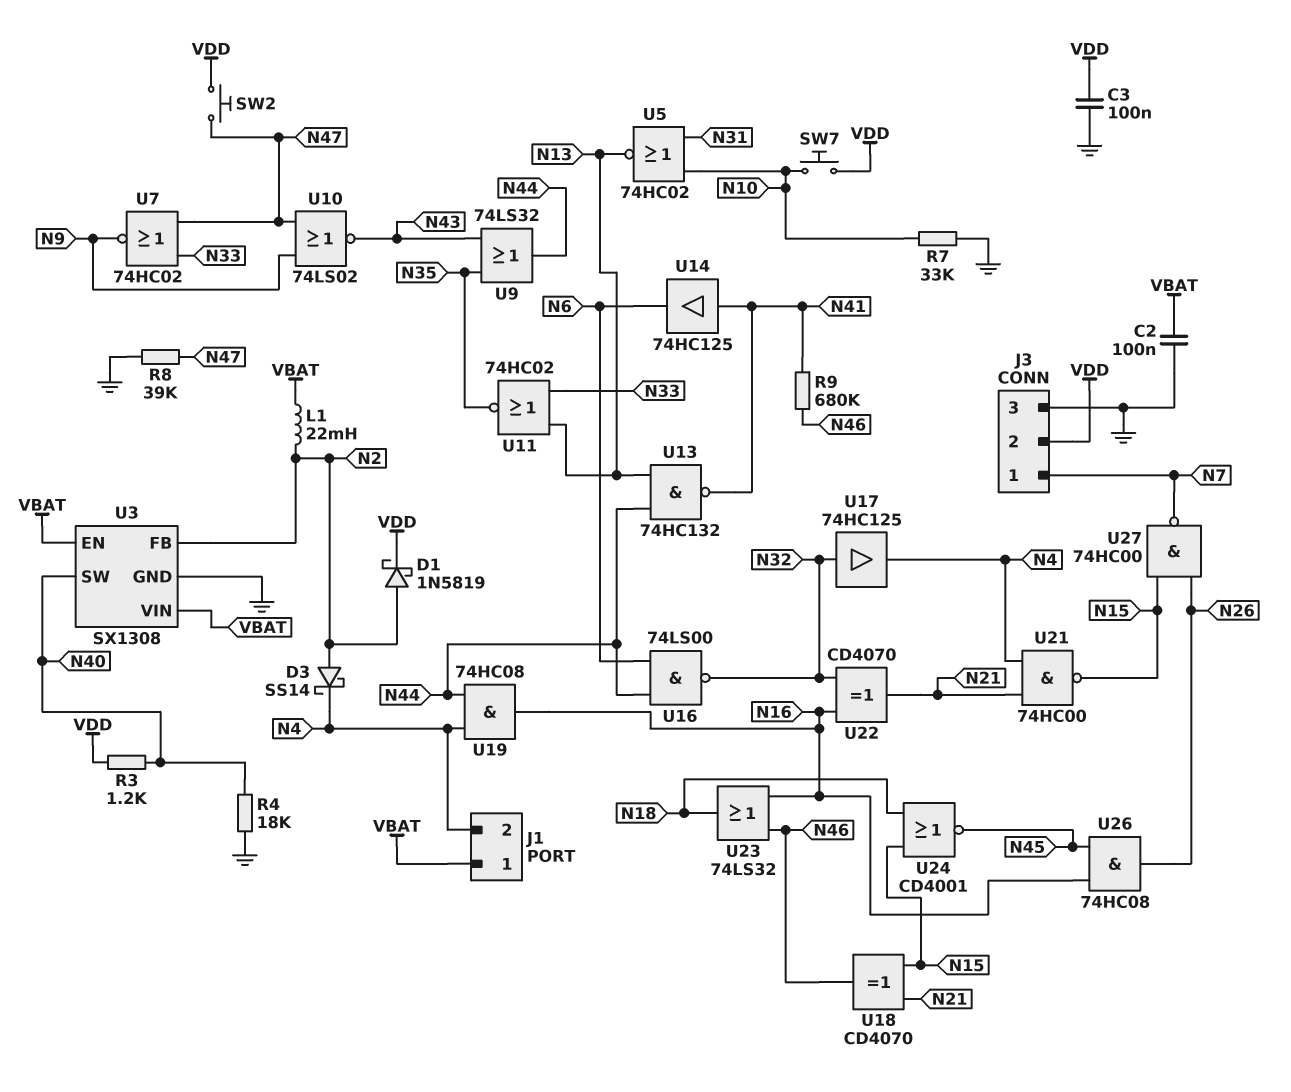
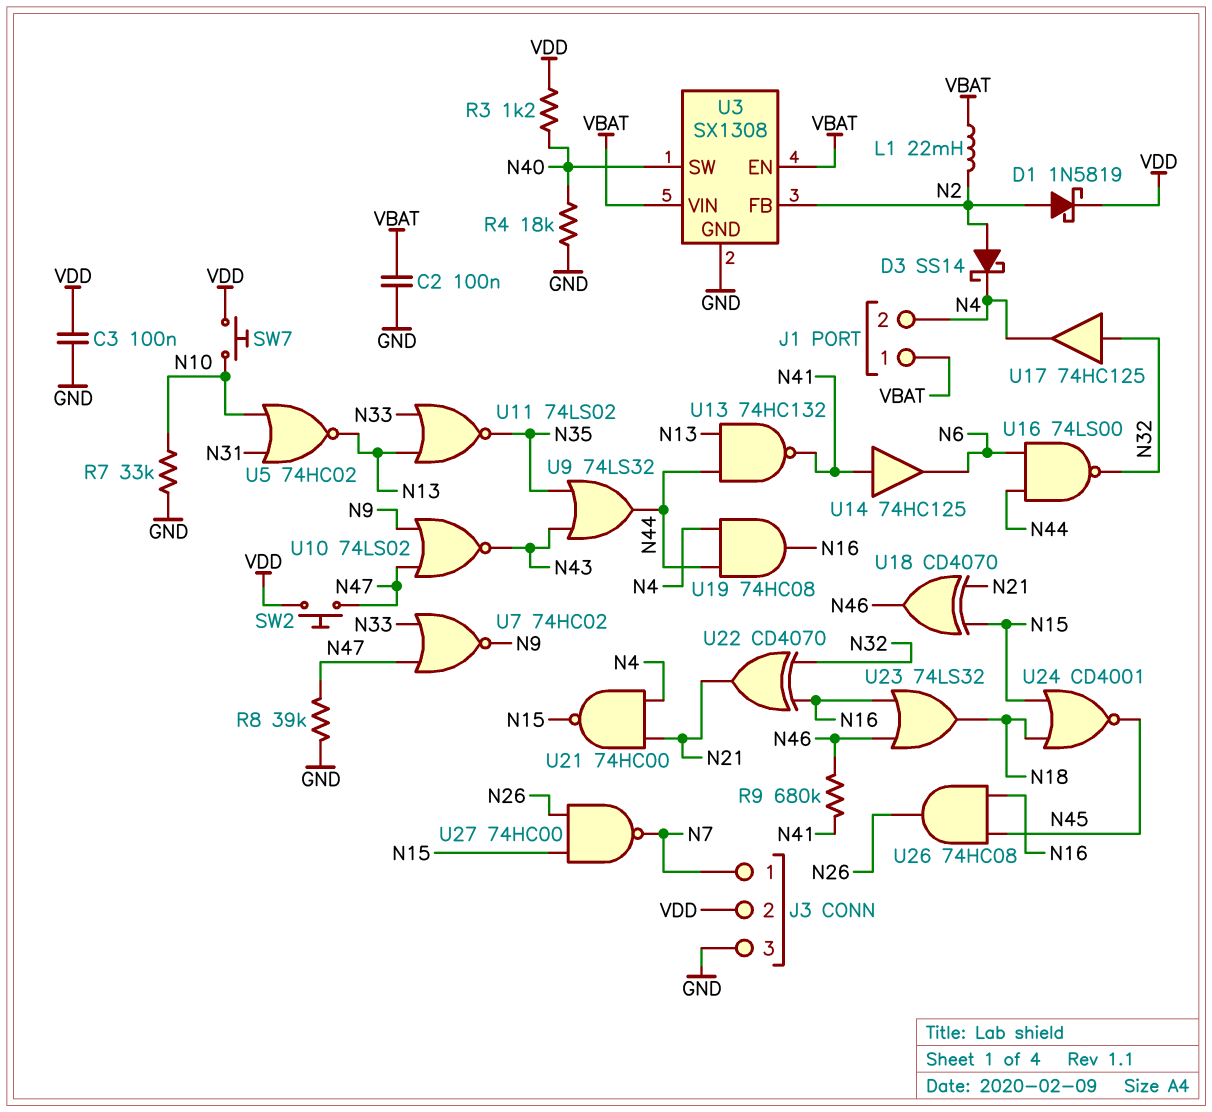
U11: NOR 74HC02 (in N13, in N33, out N35) -> NOR 74LS02 (in N13, in N33, out N35)

